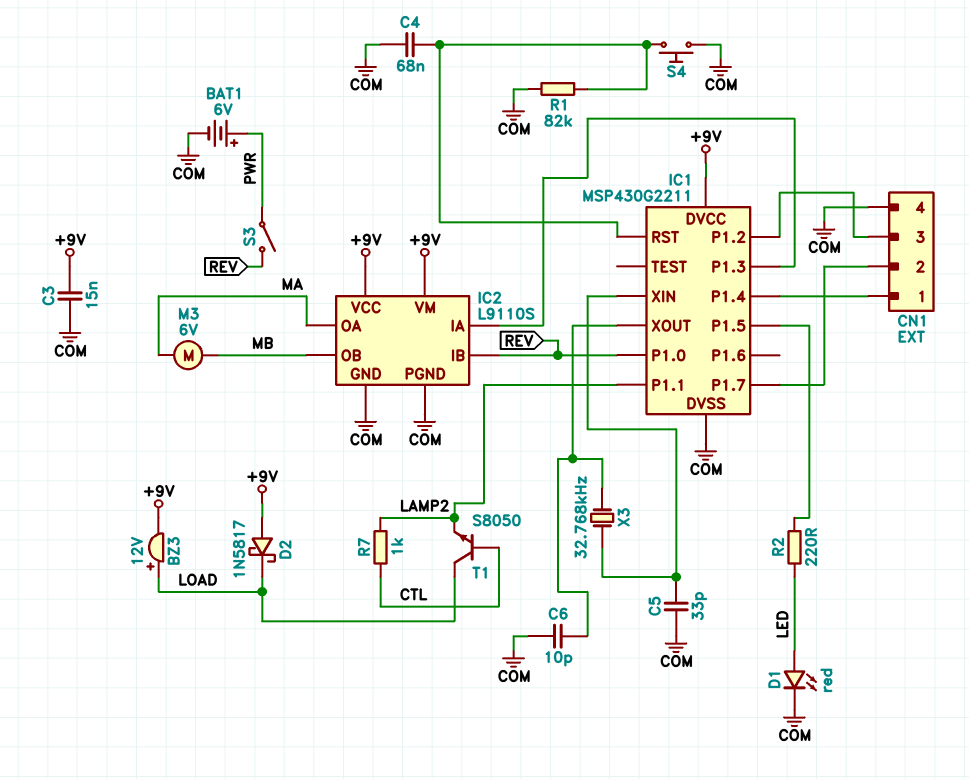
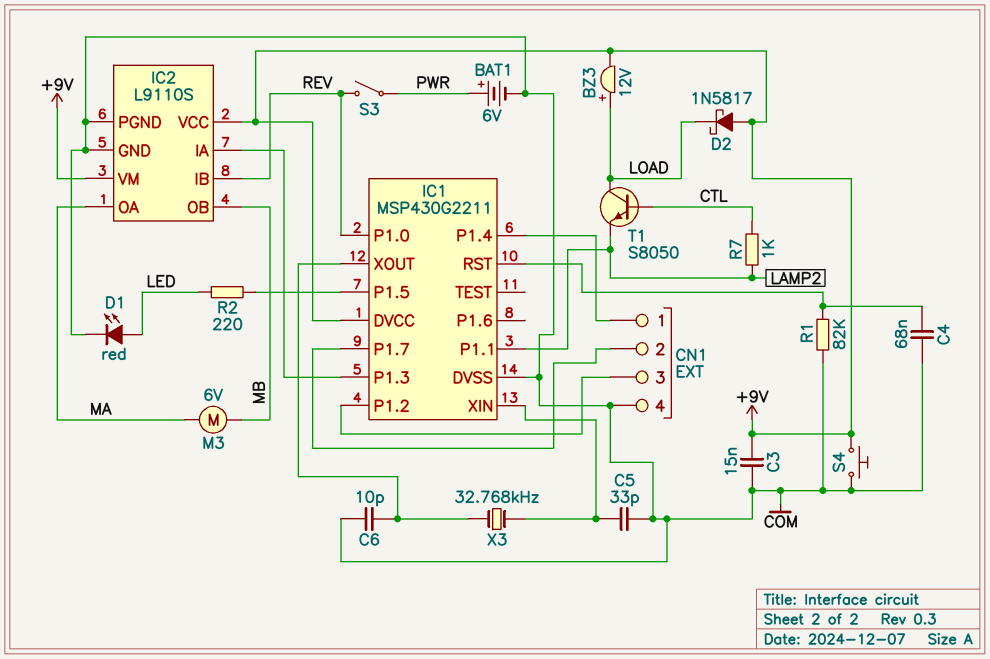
S4: button (COM, IC1/RST) -> button (+9V, COM)

